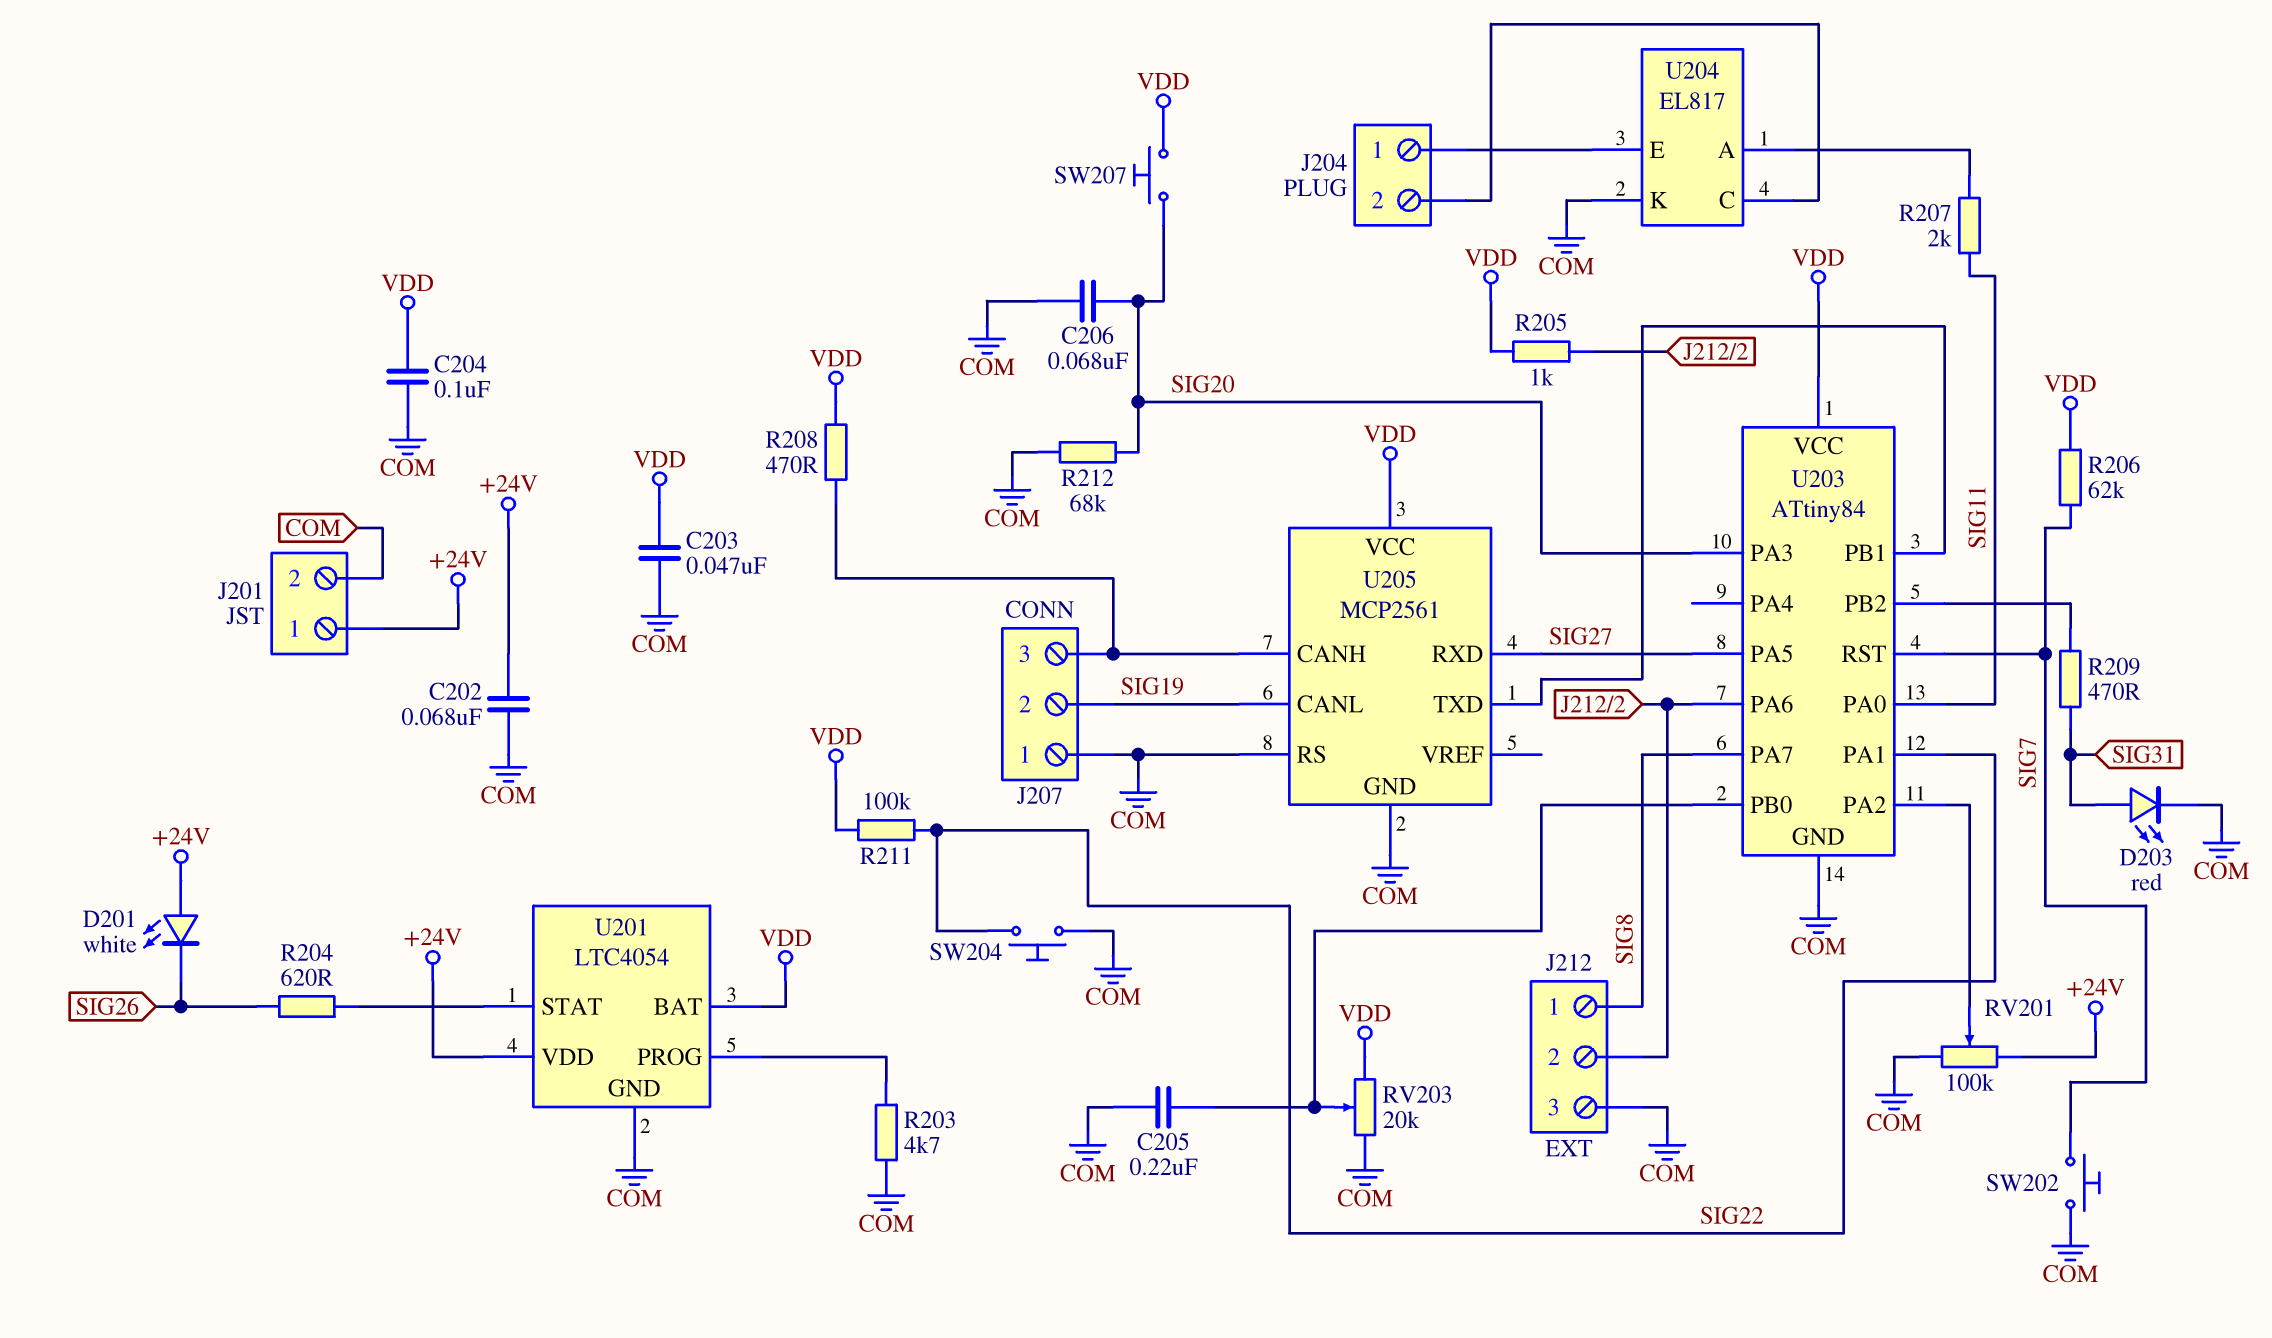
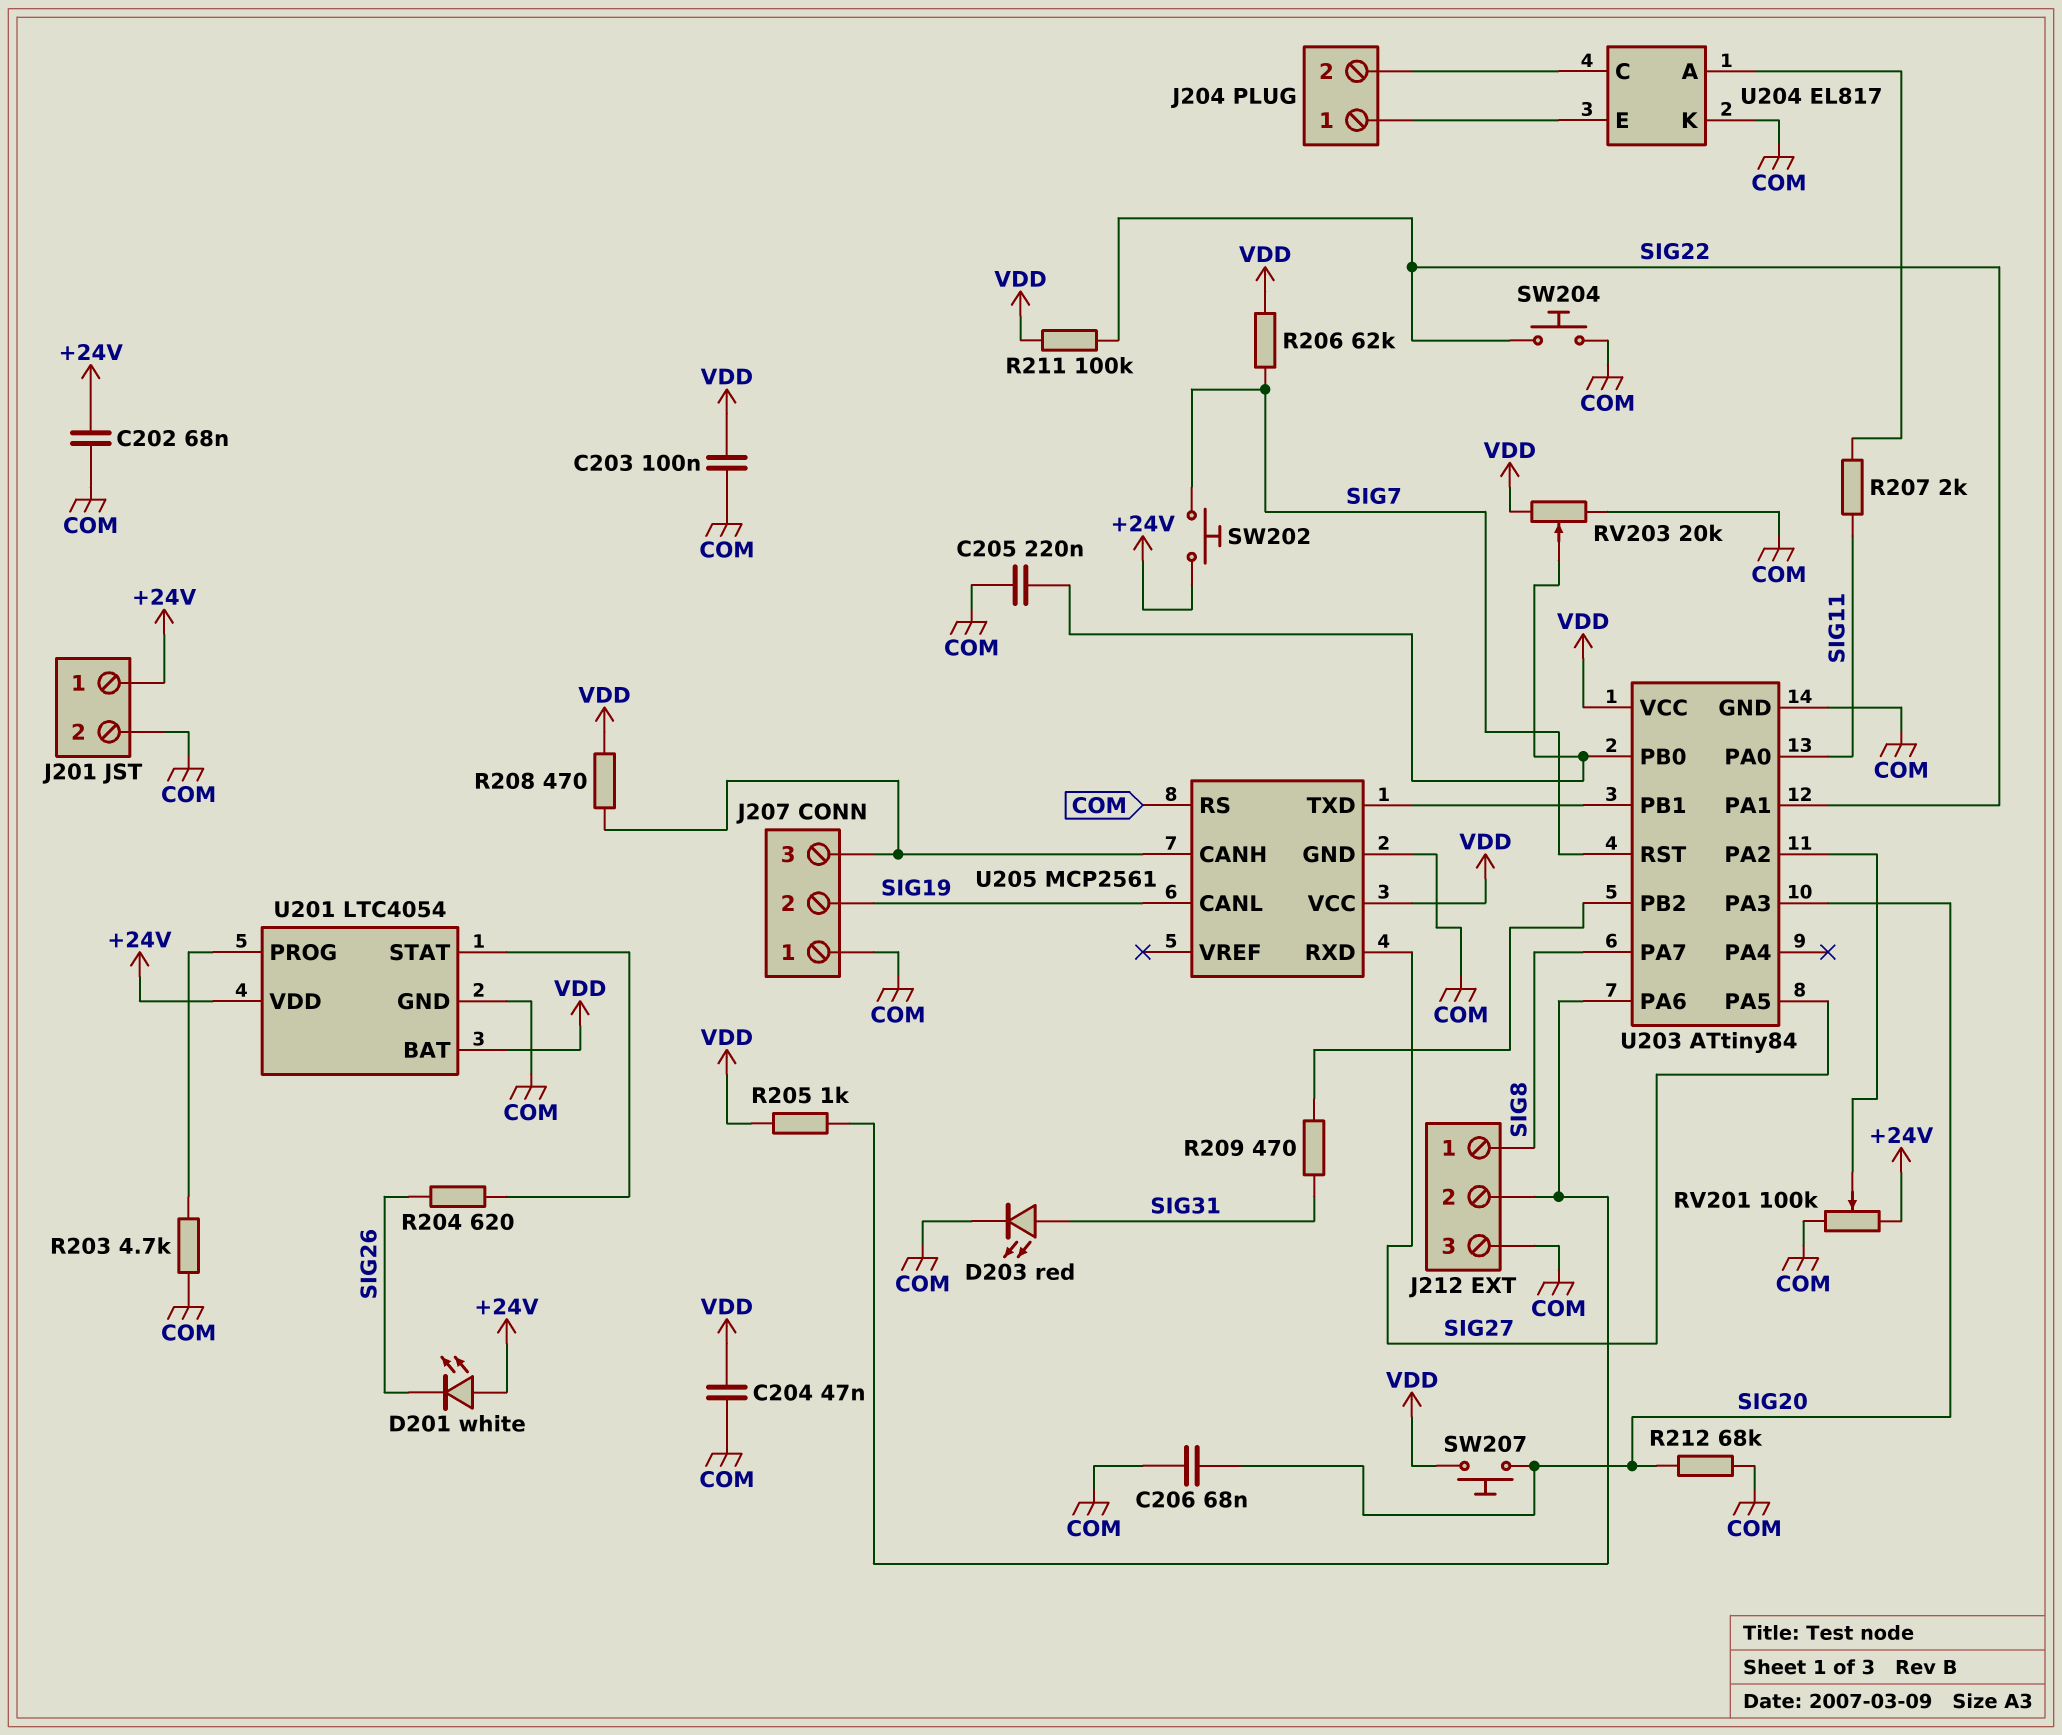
C203: 47nF (COM, VDD) -> 100nF (COM, VDD)
C204: 100nF (COM, VDD) -> 47nF (COM, VDD)
SW202: button (COM, SIG7) -> button (+24V, SIG7)

